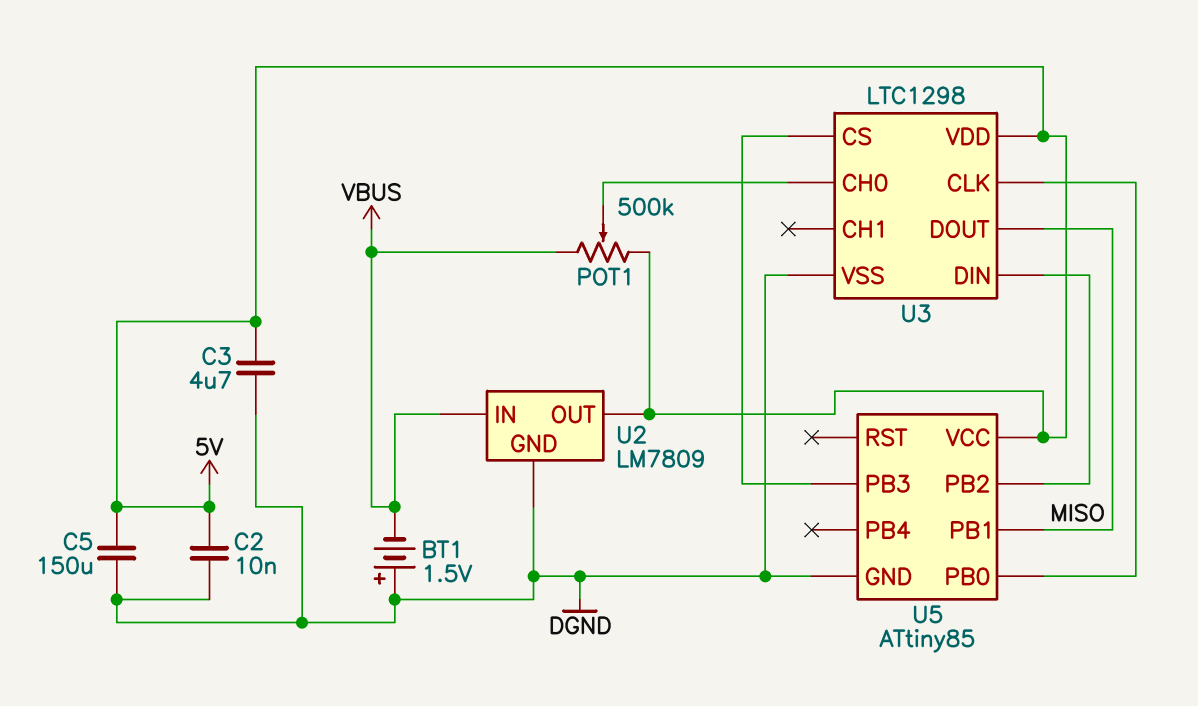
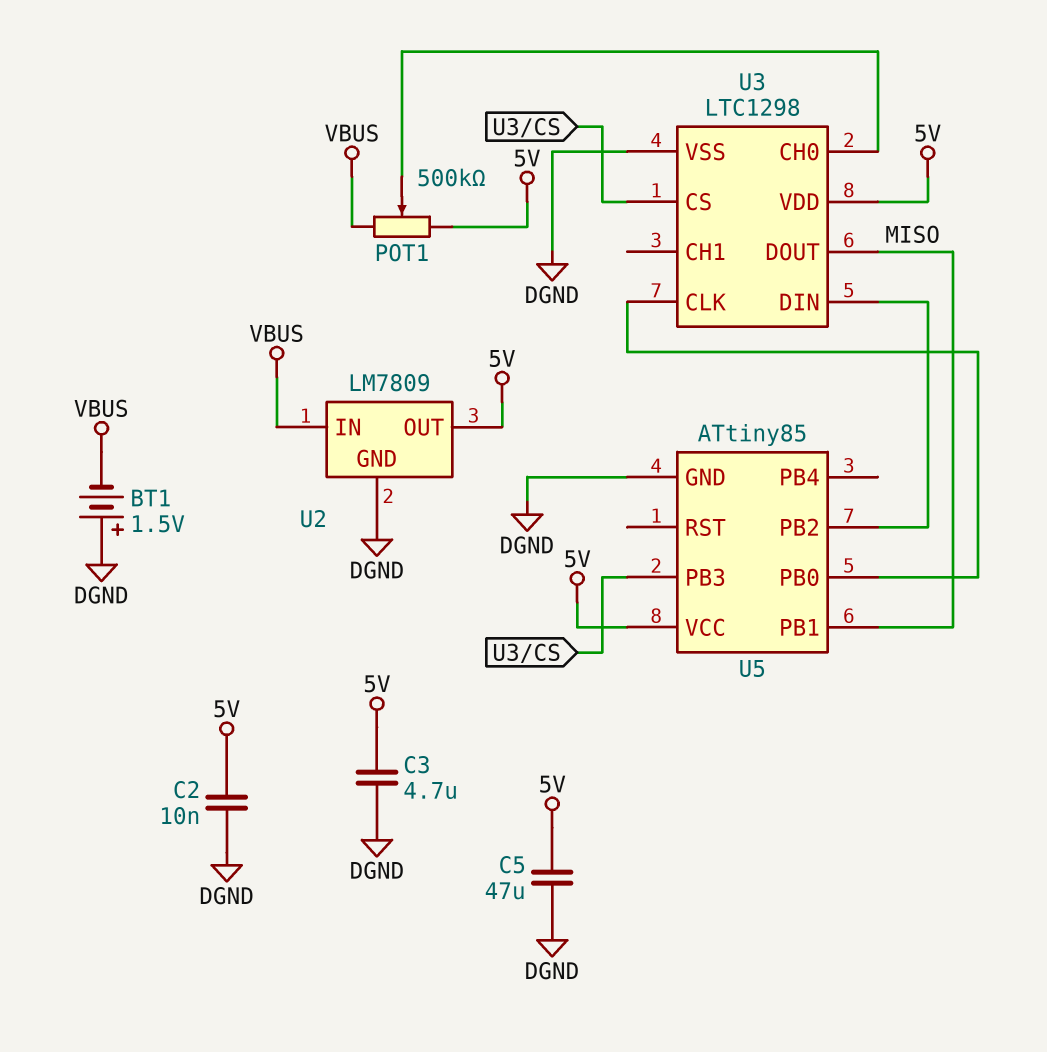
C5: 150uF (5V, DGND) -> 47uF (5V, DGND)

